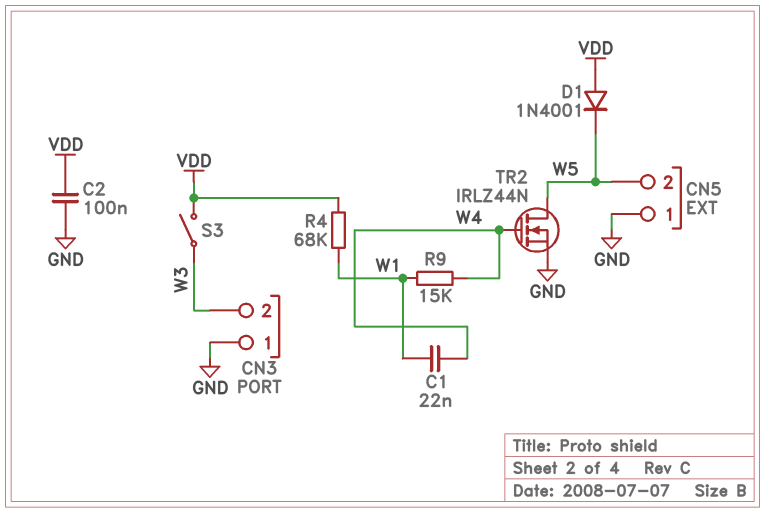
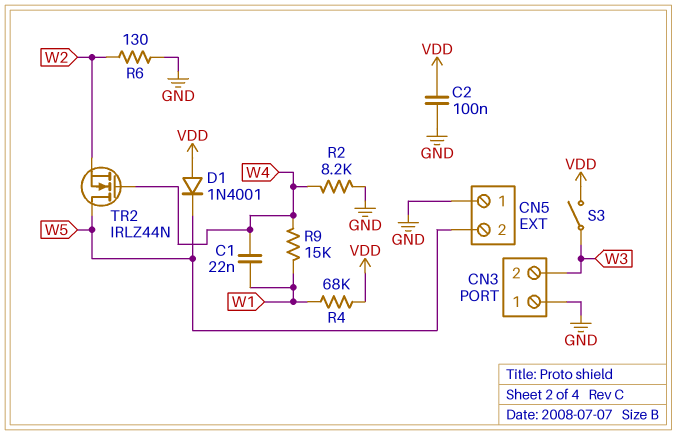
R2: none -> 8.2k (GND, W4)
R6: none -> 130 (GND, W2)
TR2: NMOS IRLZ44N (G W4, D W5, S GND) -> NMOS IRLZ44N (G W4, D W5, S W2)

